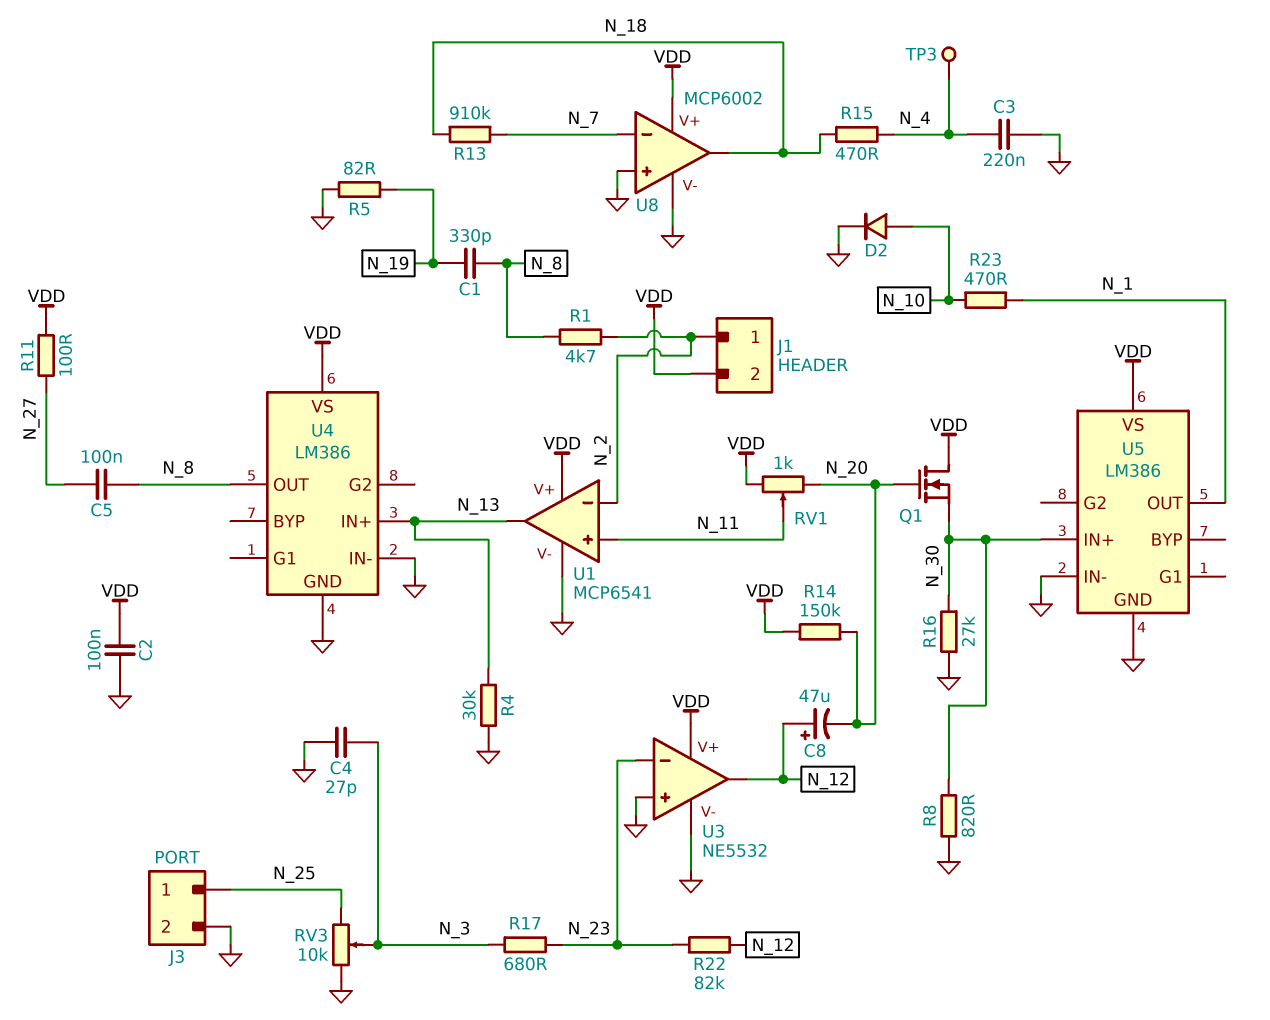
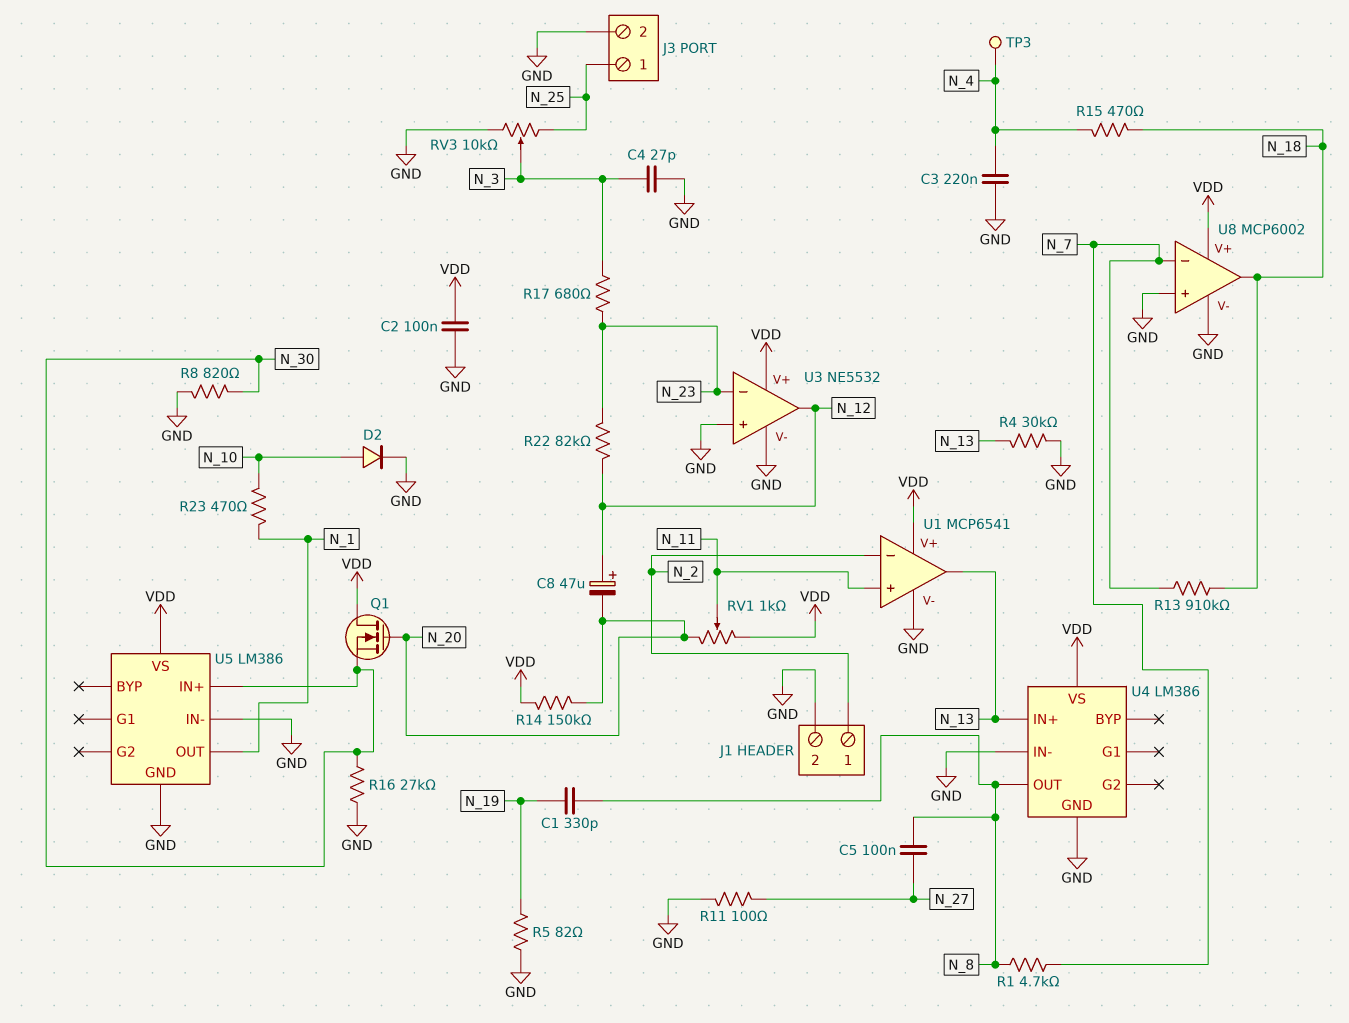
J1 pin 2: VDD -> GND
R1: 4.7k (N_2, N_8) -> 4.7k (N_7, N_8)
R11: 100 (N_27, VDD) -> 100 (GND, N_27)

